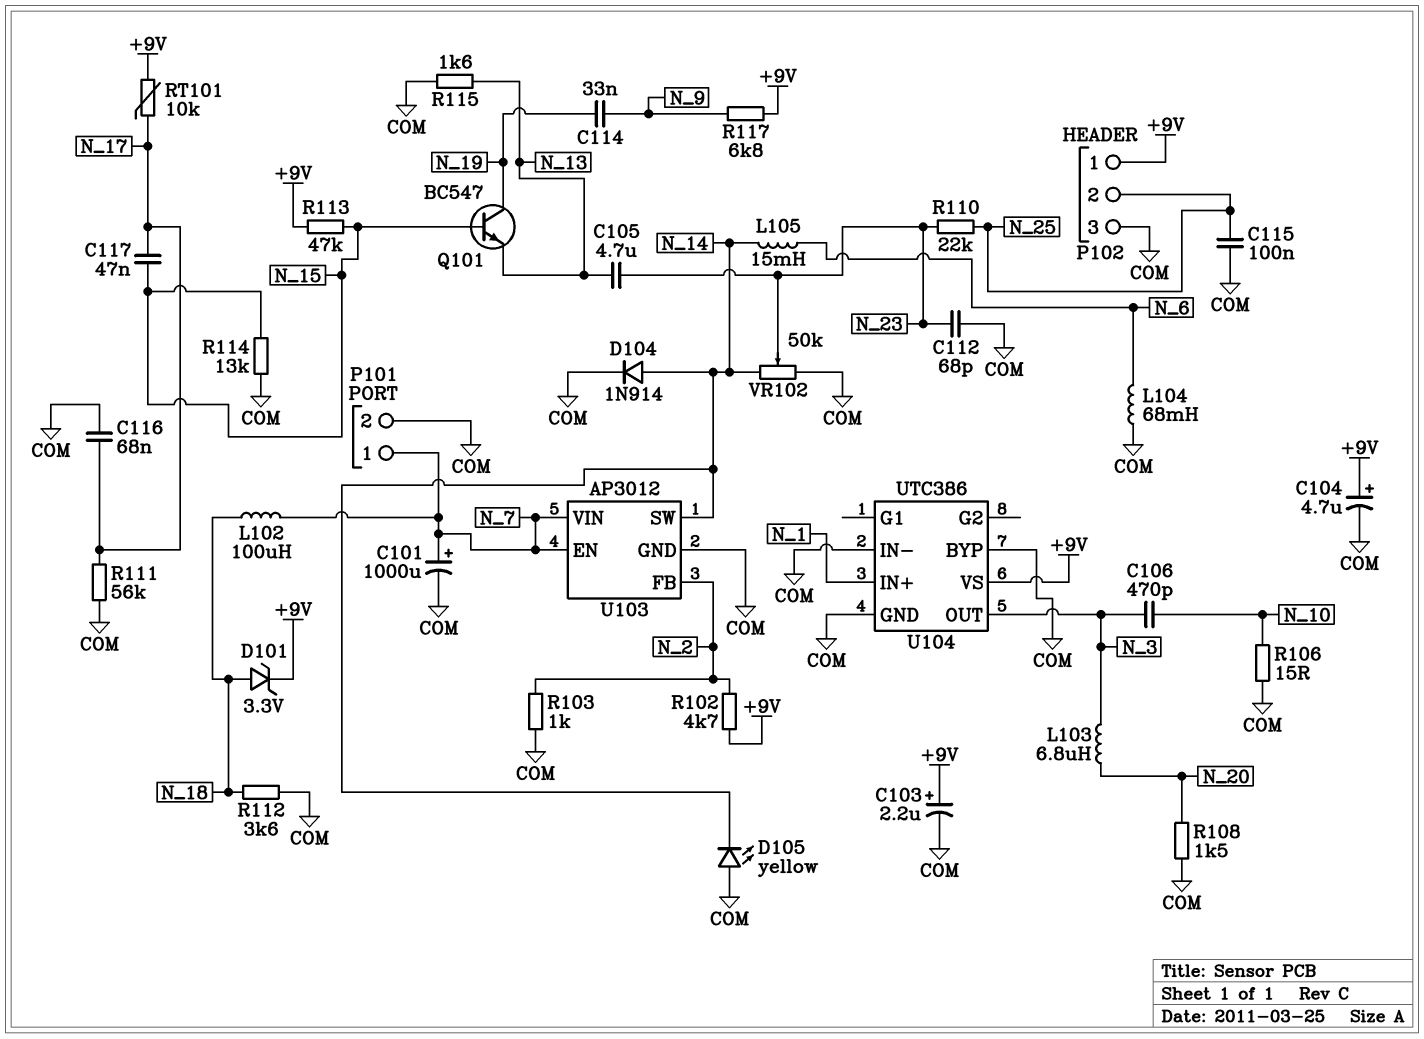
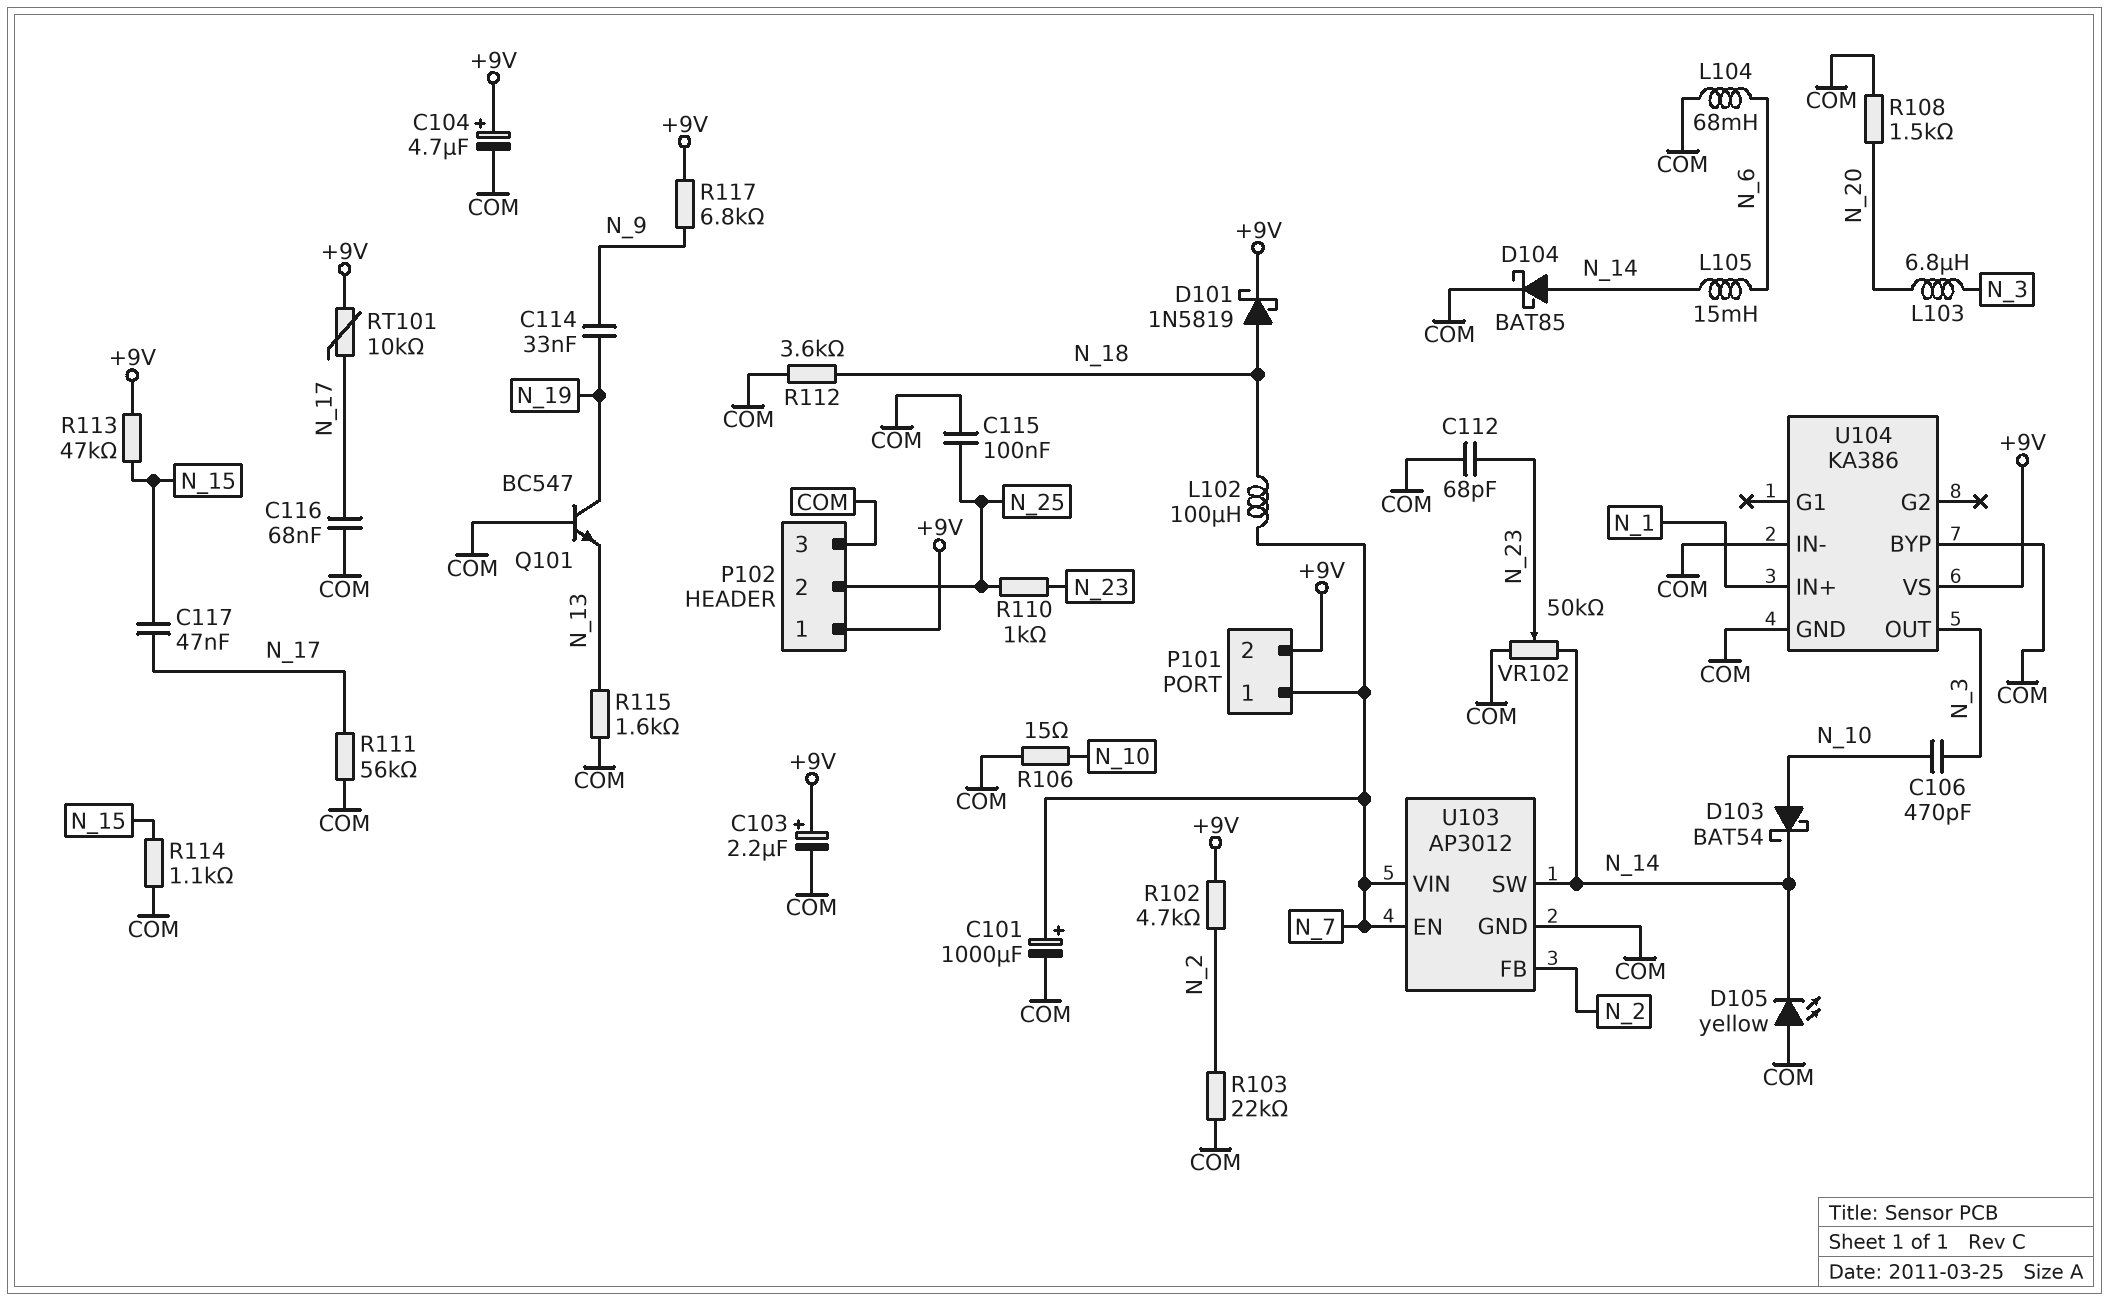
C105: 4.7uF (N_13, N_23) -> none
D101: zener 3.3V (A N_18, K +9V) -> schottky 1N5819 (A N_18, K +9V)
D103: none -> schottky BAT54 (A N_10, K N_14)
D104: diode 1N914 (A N_14, K COM) -> schottky BAT85 (A N_14, K COM)
P101 pin 2: COM -> +9V
Q101: NPN BC547 (B N_15, C N_19, E N_13) -> NPN BC547 (B COM, C N_19, E N_13)
R103: 1k (COM, N_2) -> 22k (COM, N_2)
R110: 22k (N_23, N_25) -> 1k (N_23, N_25)
R114: 13k (COM, N_15) -> 1.1k (COM, N_15)
U104: UTC386 -> KA386

